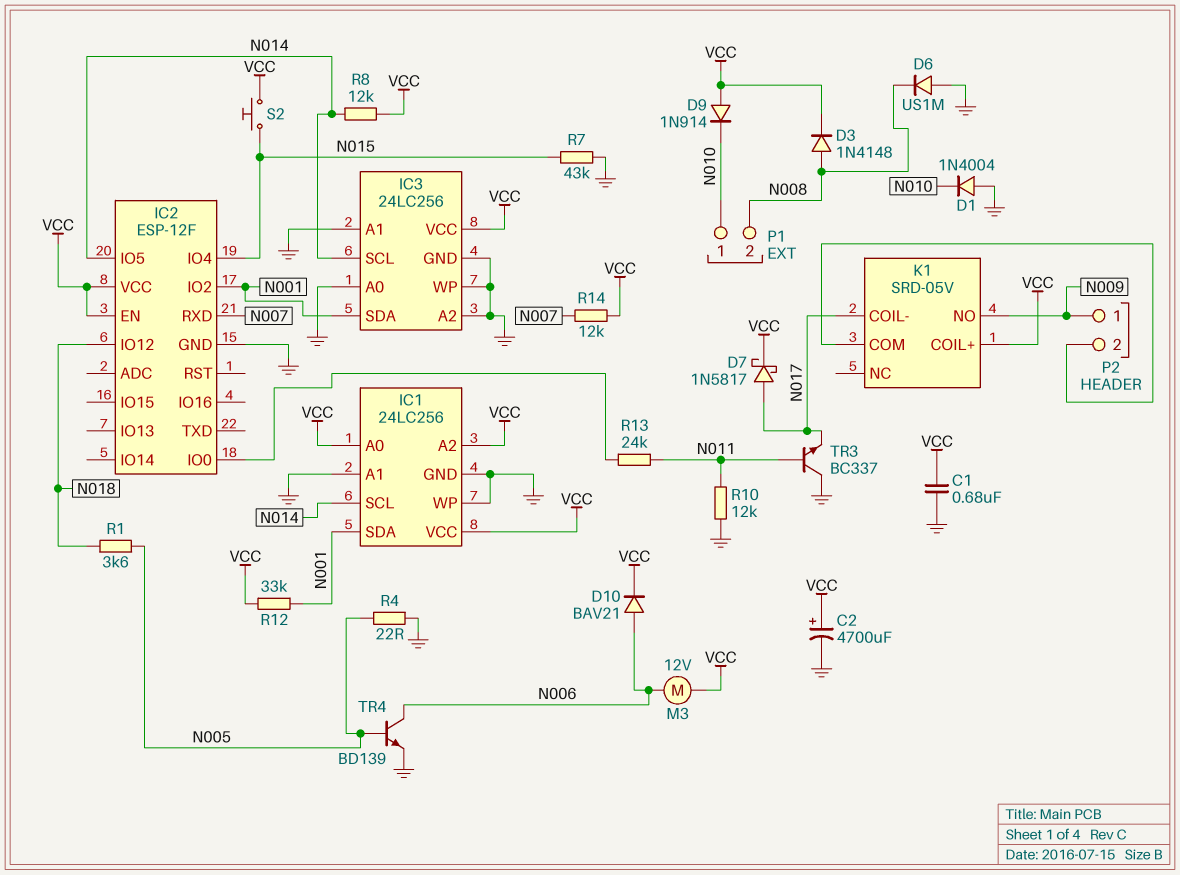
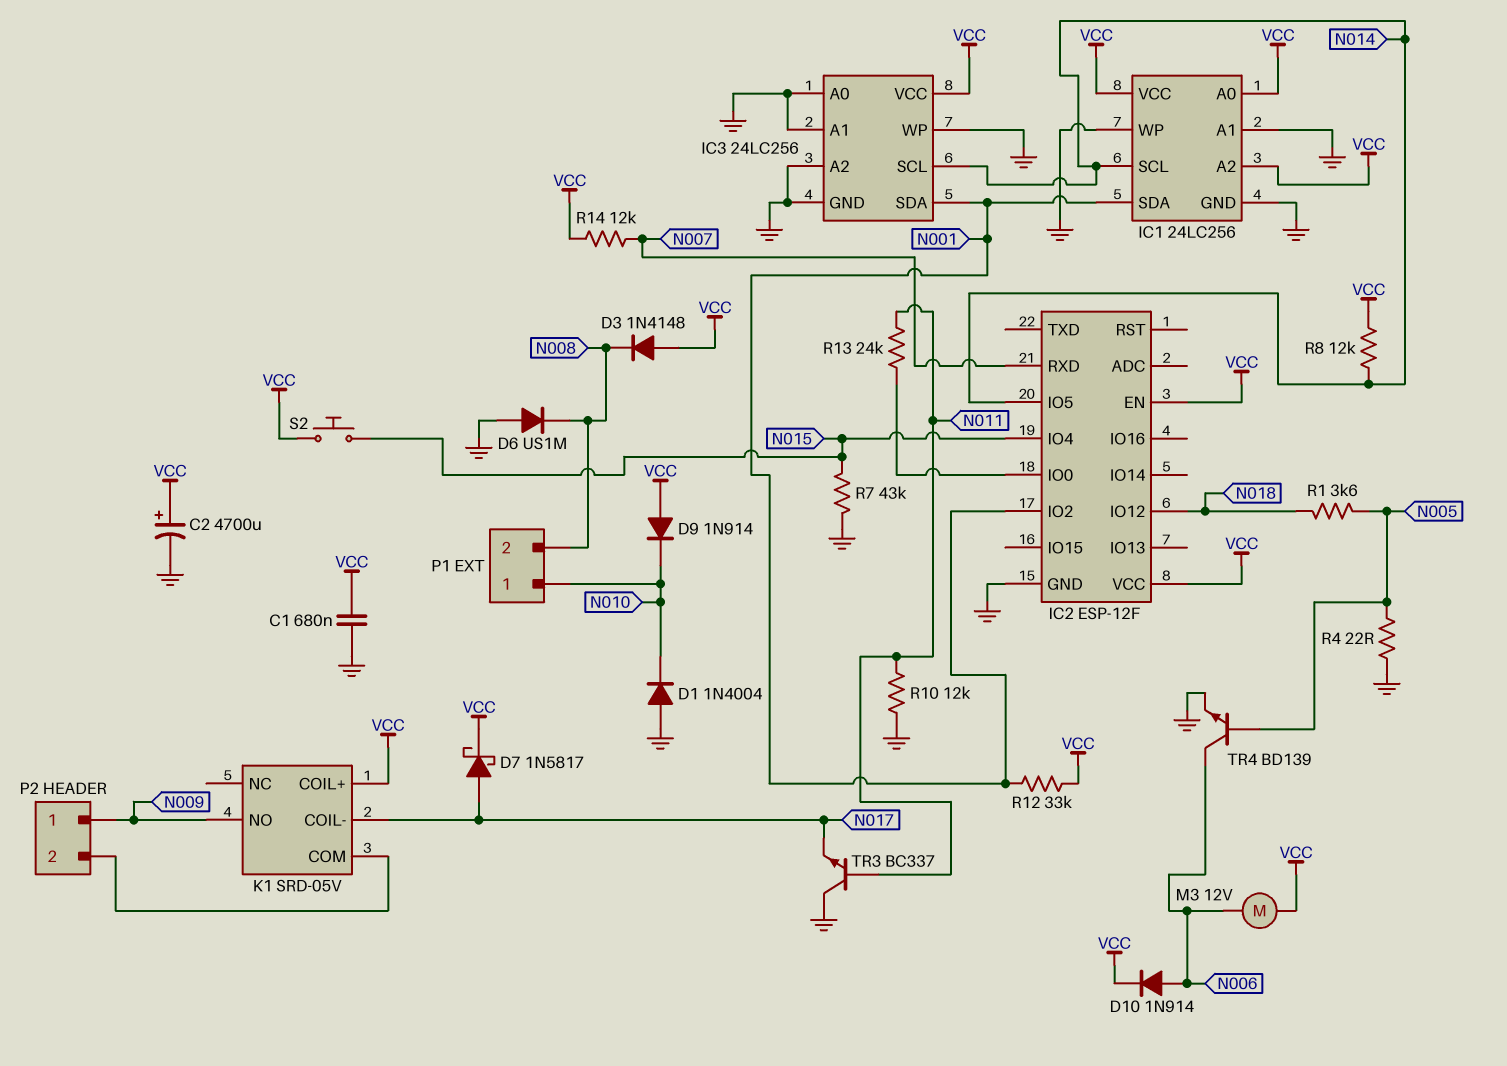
D3: diode 1N4148 (A N008, K VCC) -> diode 1N4148 (A VCC, K N008)
D10: diode BAV21 (A N006, K VCC) -> diode 1N914 (A N006, K VCC)

